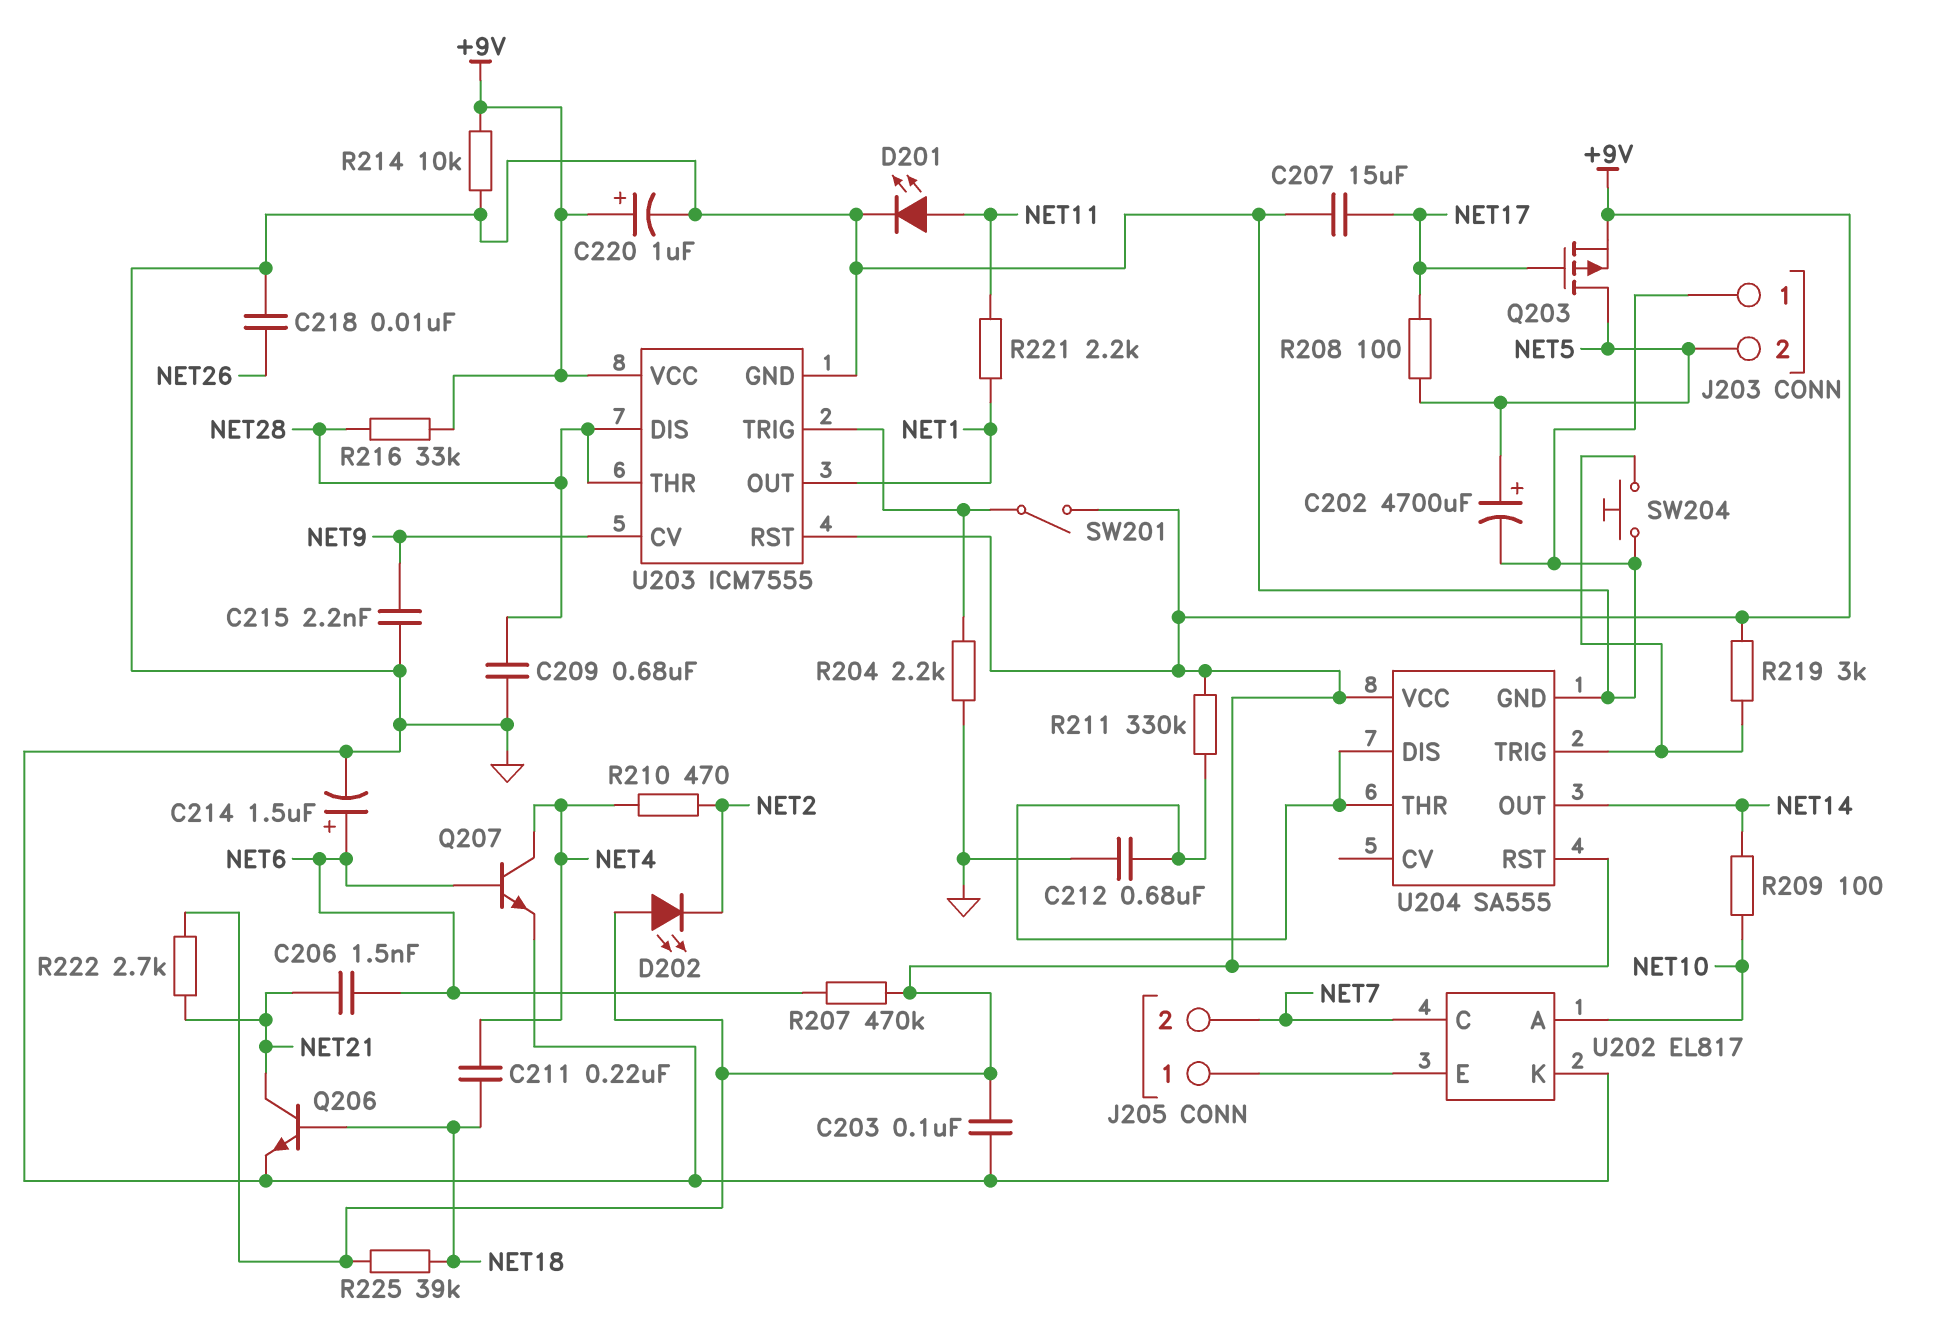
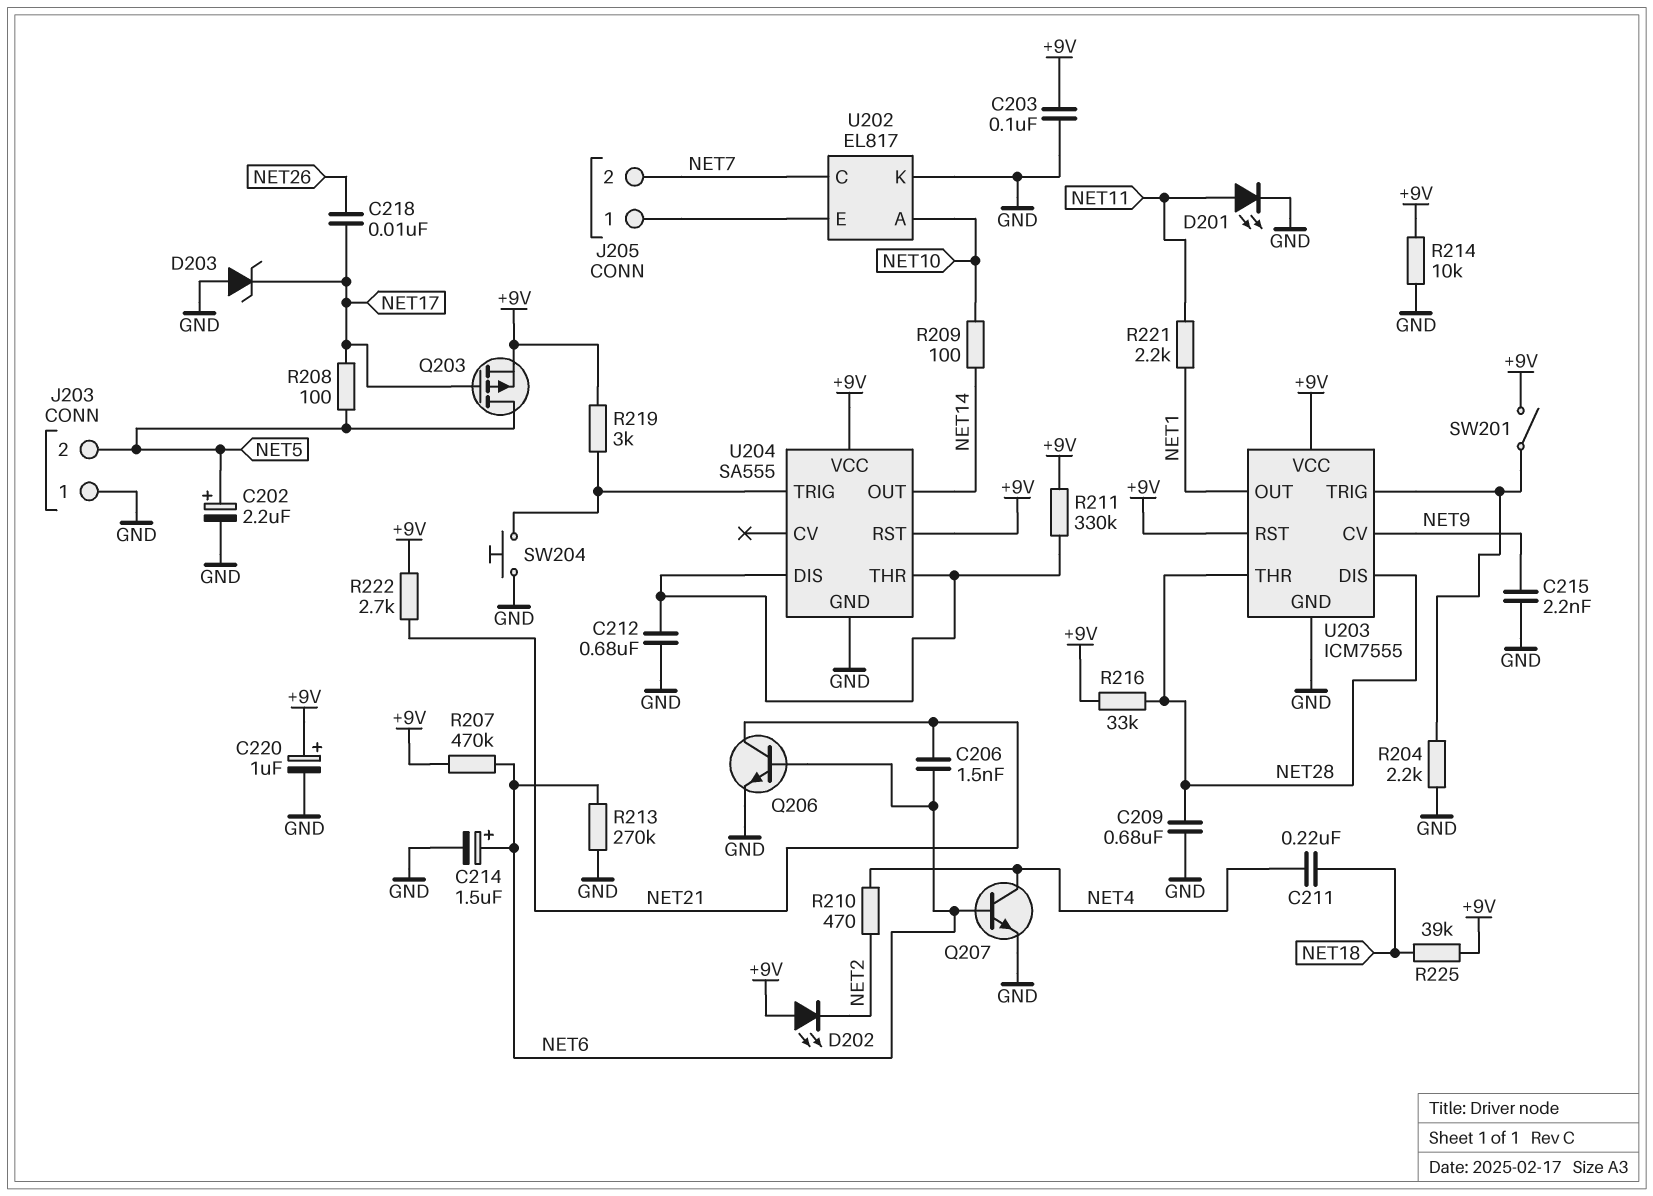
C202: 4700uF (plus NET5, minus GND) -> 2.2uF (plus NET5, minus GND)
C207: 15uF (GND, NET17) -> none
C218: 10nF (GND, NET26) -> 10nF (NET17, NET26)
D203: none -> zener (A GND, K NET17)
Q206: NPN (B NET18, C NET21, E GND) -> NPN (B NET6, C NET21, E GND)
R213: none -> 270k (GND, NET6)

